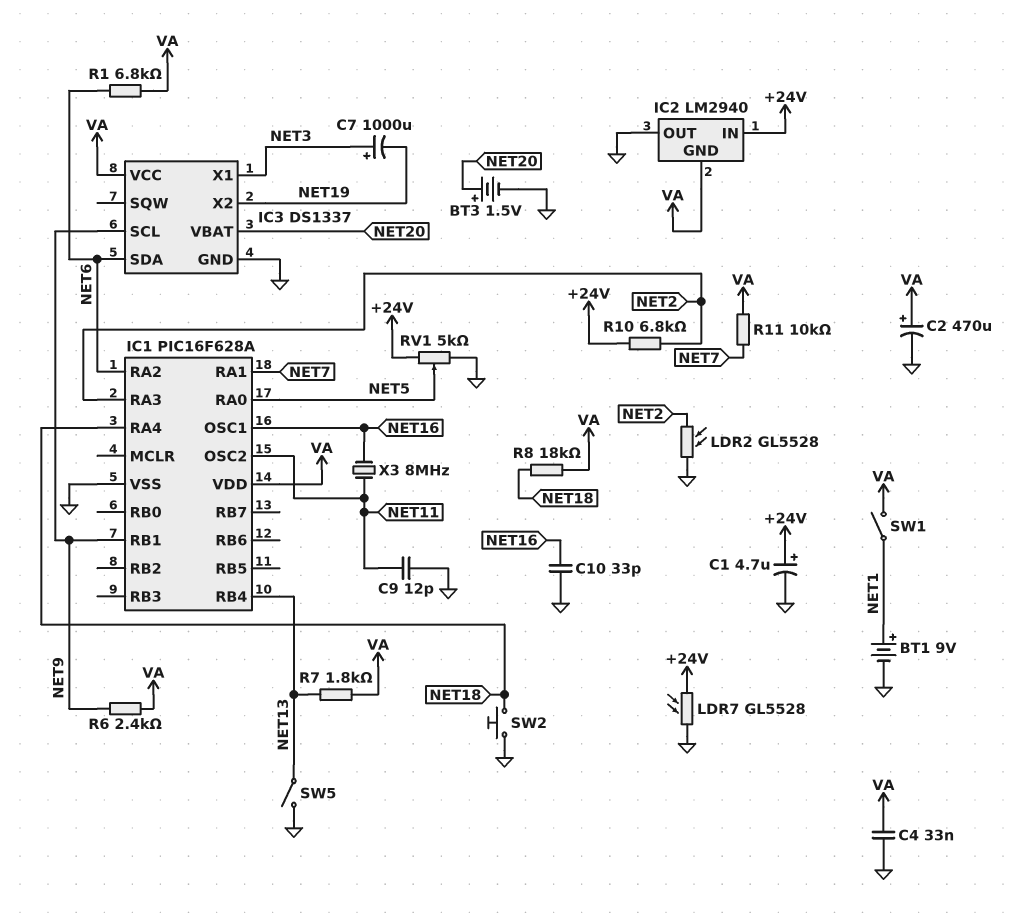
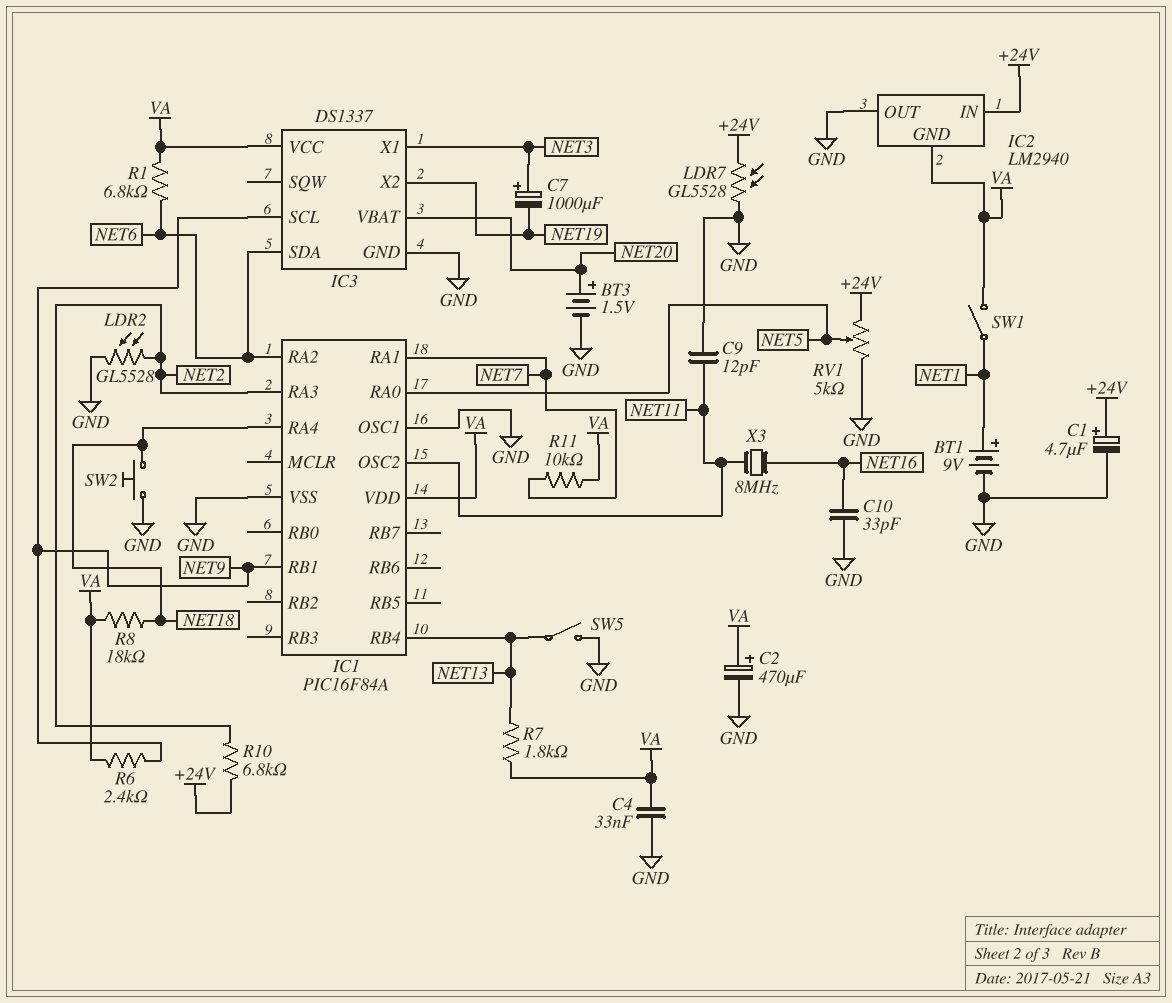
IC1: PIC16F628A -> PIC16F84A
IC1 pin OSC1: NET16 -> GND

